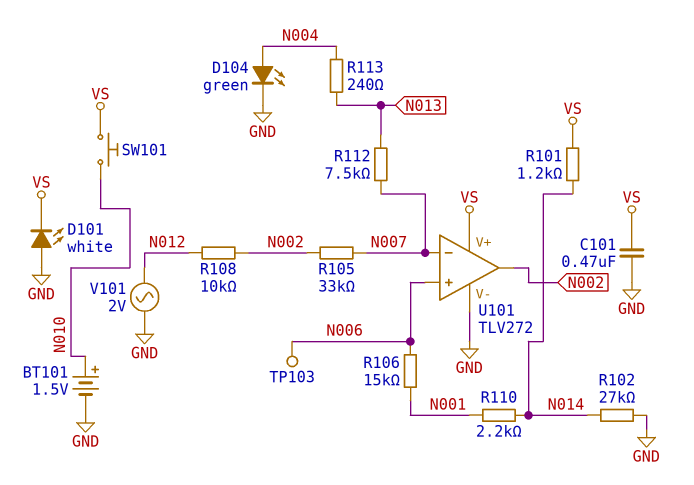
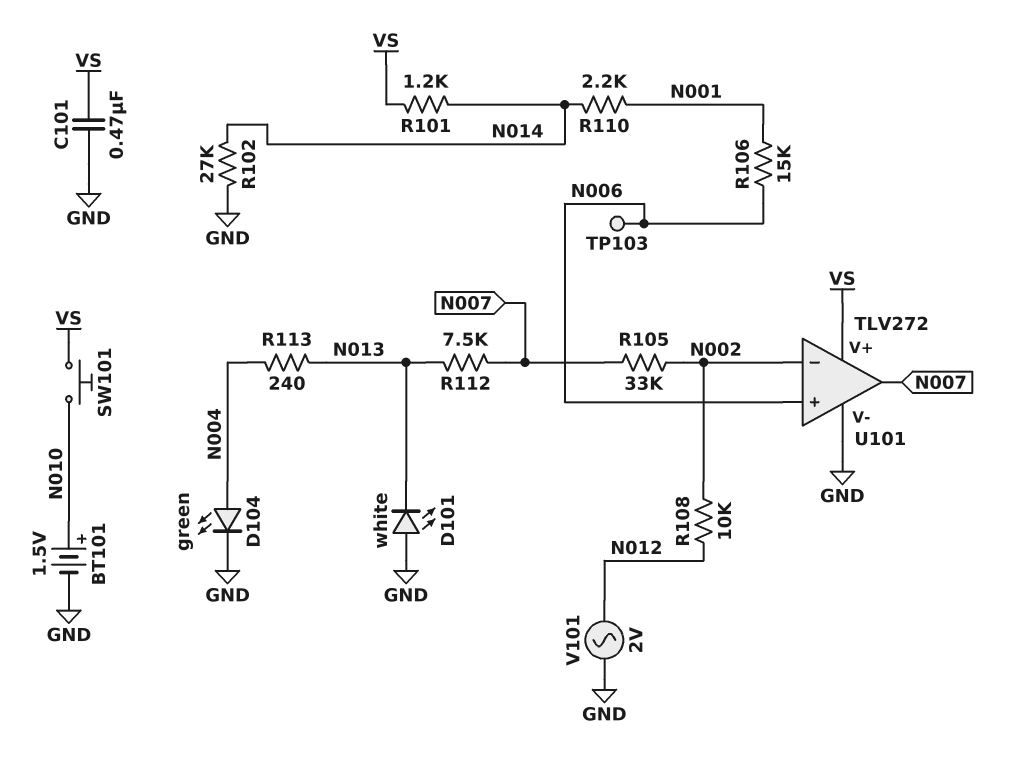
D101: LED white (A GND, K VS) -> LED white (A GND, K N013)
U101 pin in-: N007 -> N002
U101 pin out: N002 -> N007

